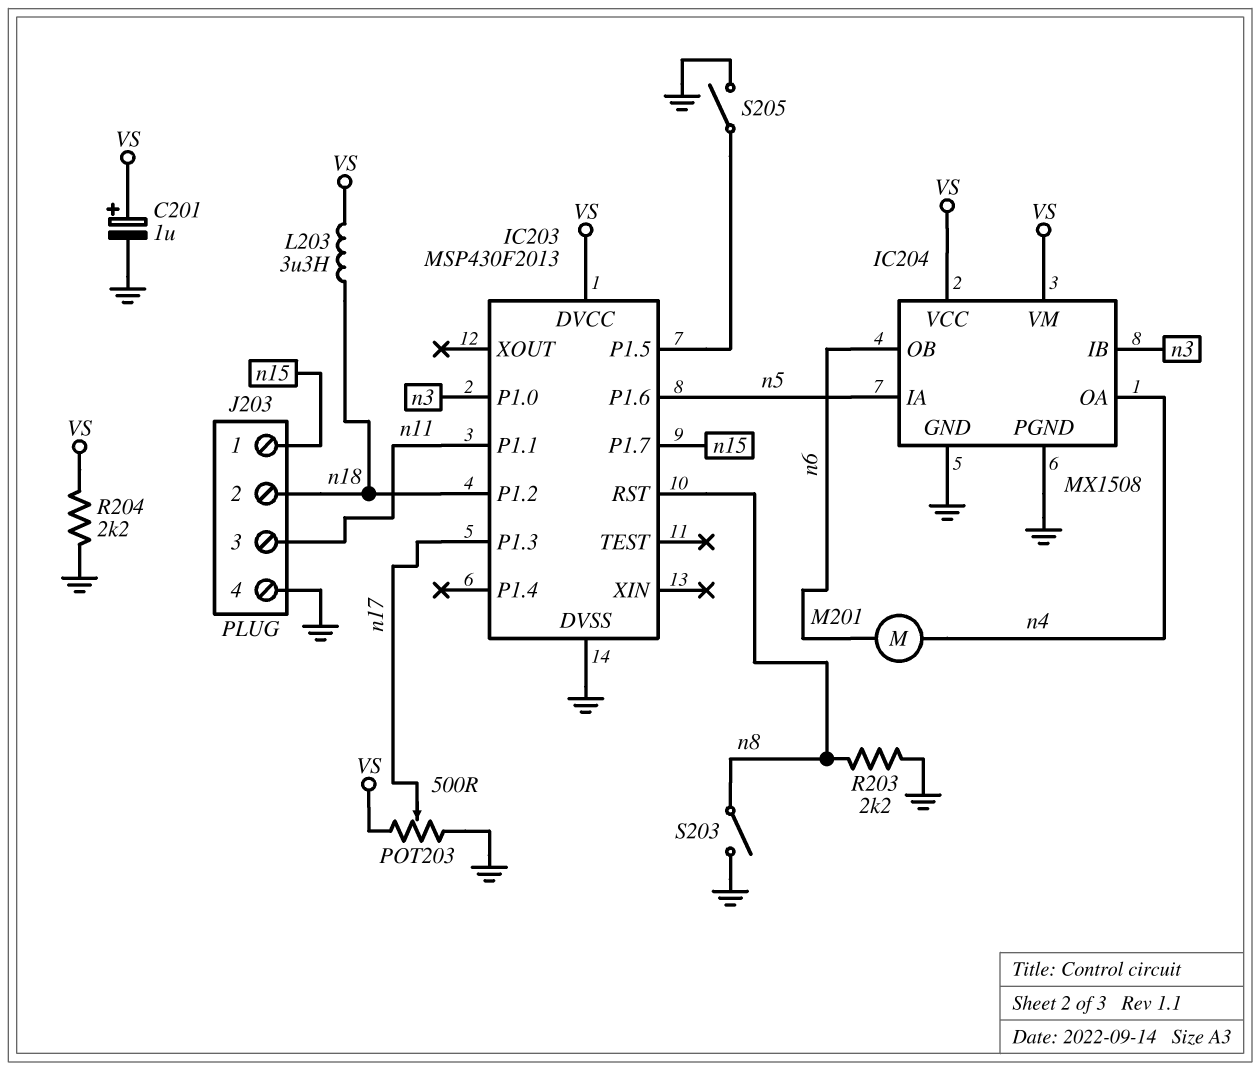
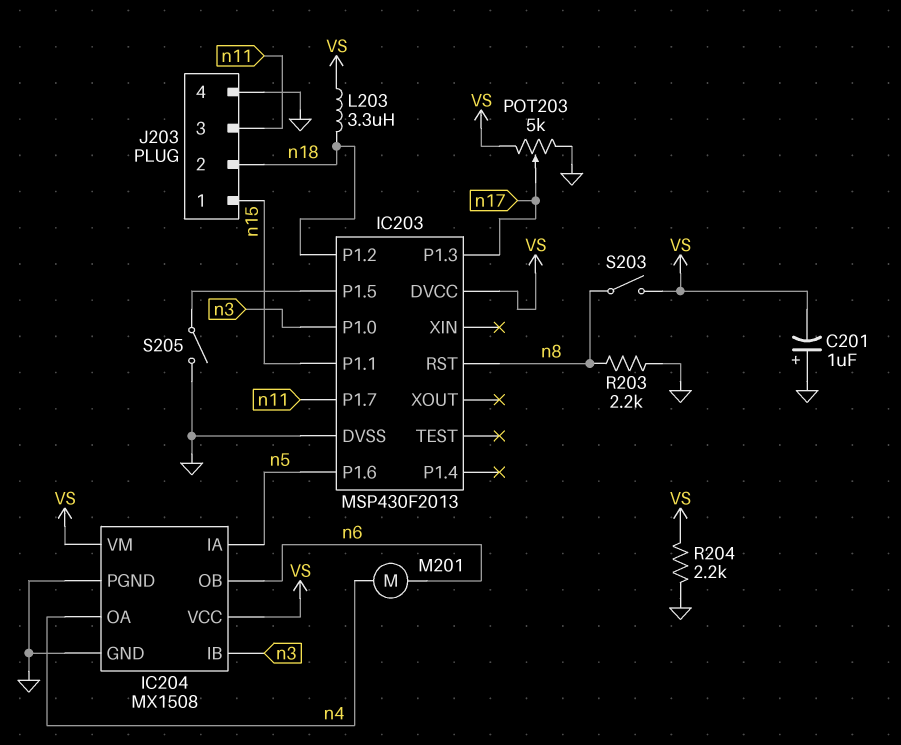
C201: 1uF (plus VS, minus GND) -> 1uF (plus GND, minus VS)
IC203 pin P1.1: n11 -> n15
IC203 pin P1.7: n15 -> n11
POT203: 500 (GND, VS, wiper n17) -> 5k (GND, VS, wiper n17)
S203: switch (GND, n8) -> switch (VS, n8)

